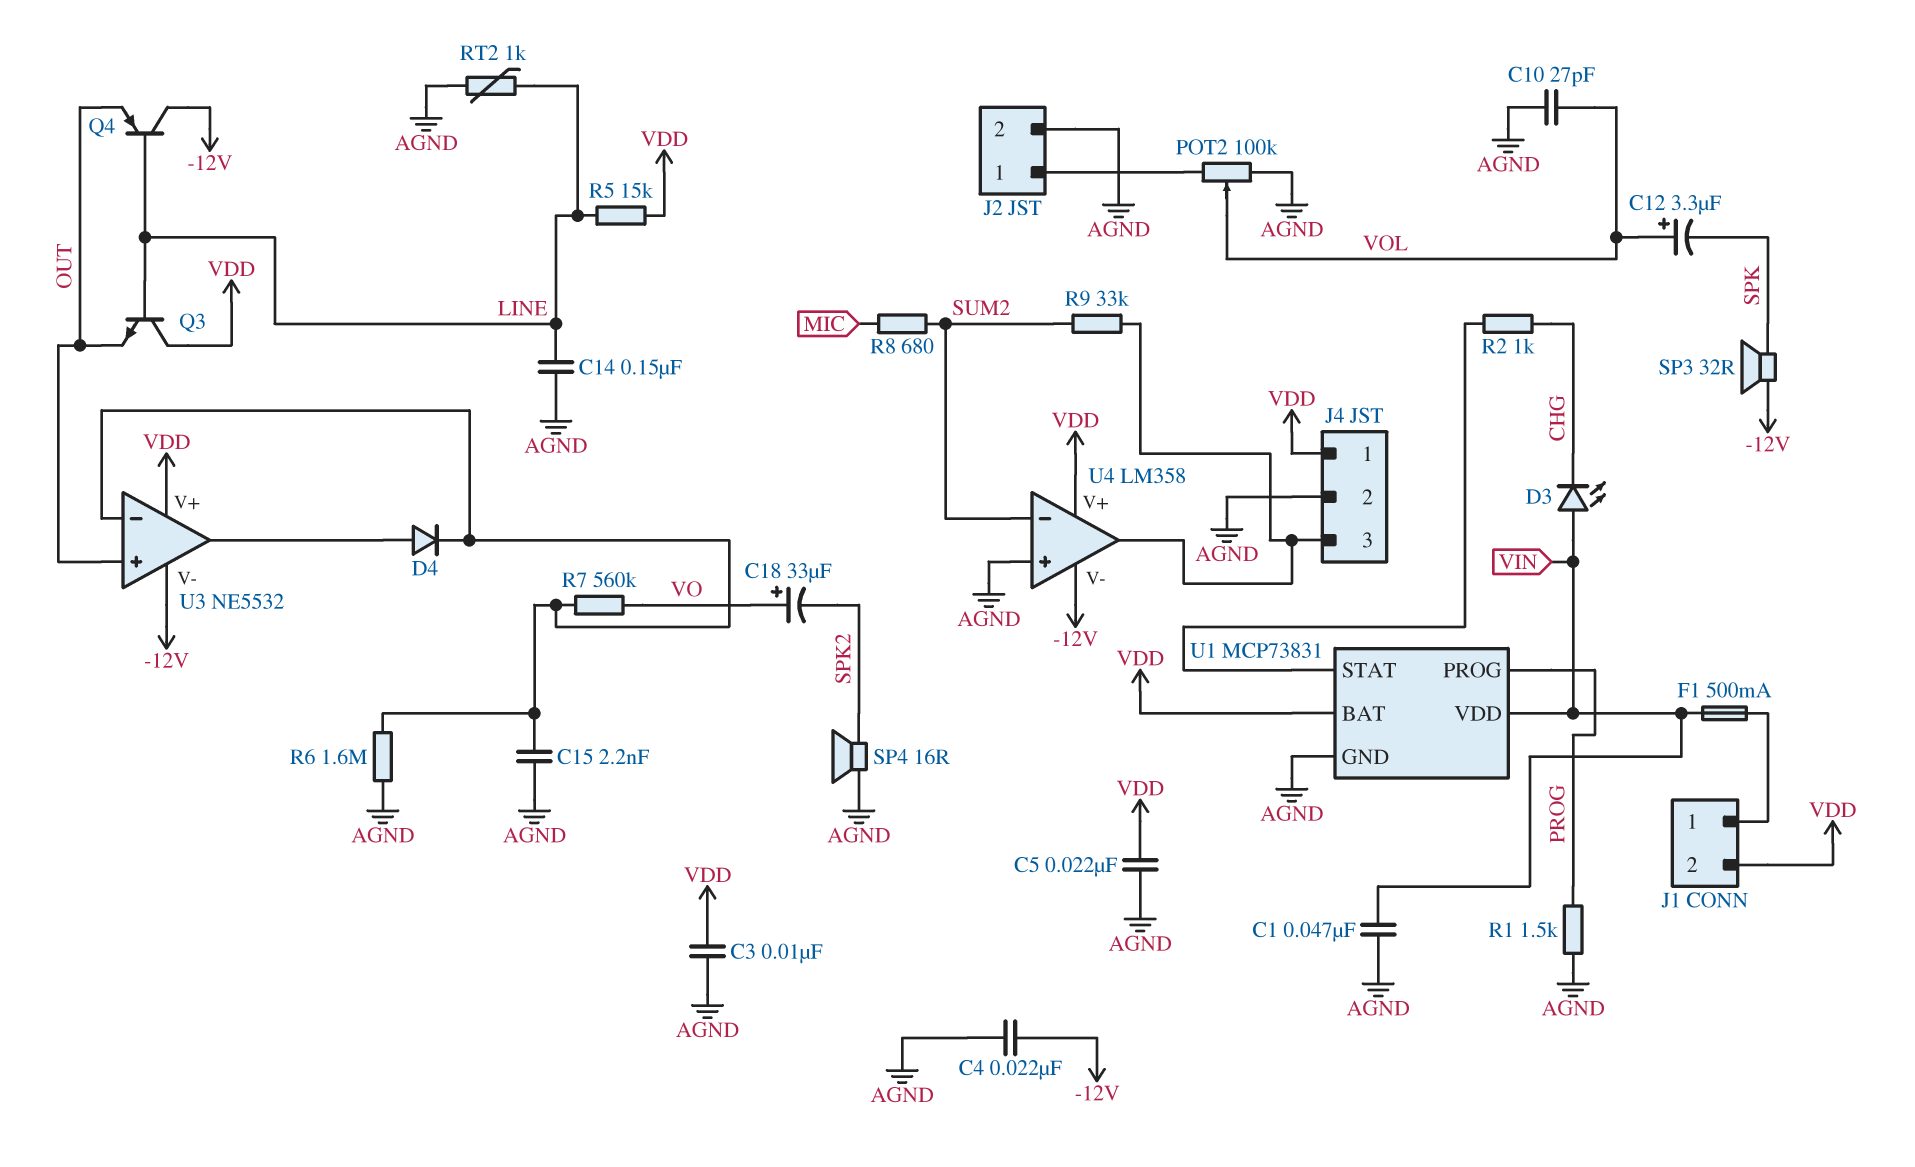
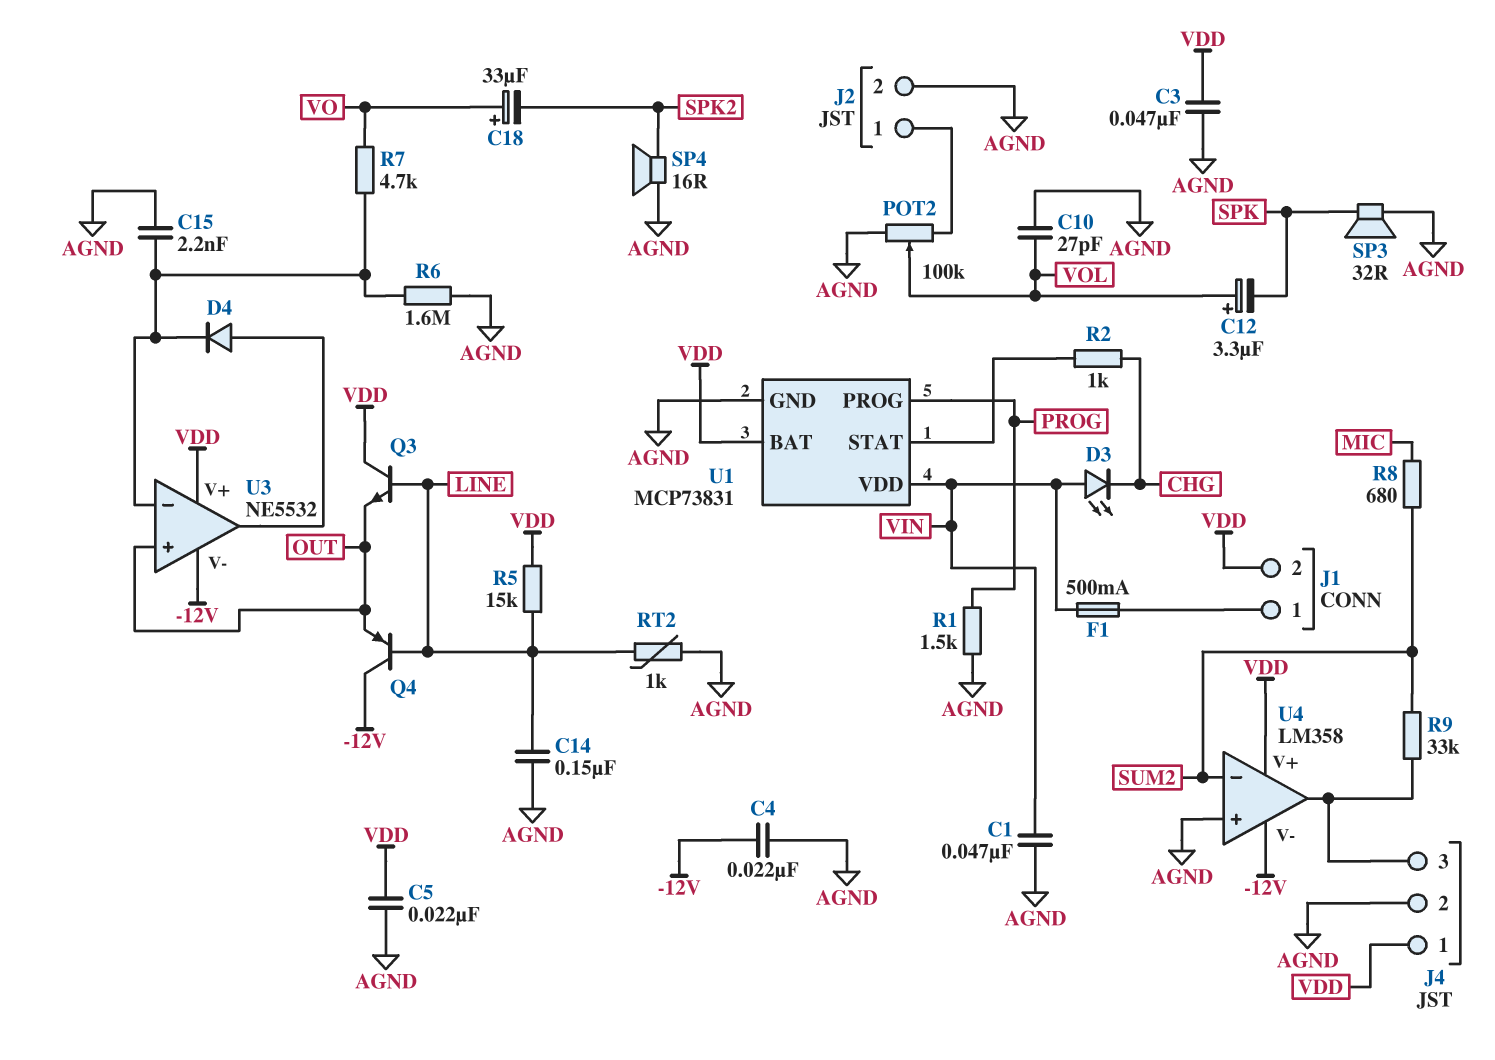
C3: 10nF (AGND, VDD) -> 47nF (AGND, VDD)
R7: 560k (U3/in-, VO) -> 4.7k (U3/in-, VO)
SP3: speaker 32R (-12V, SPK) -> speaker 32R (AGND, SPK)

